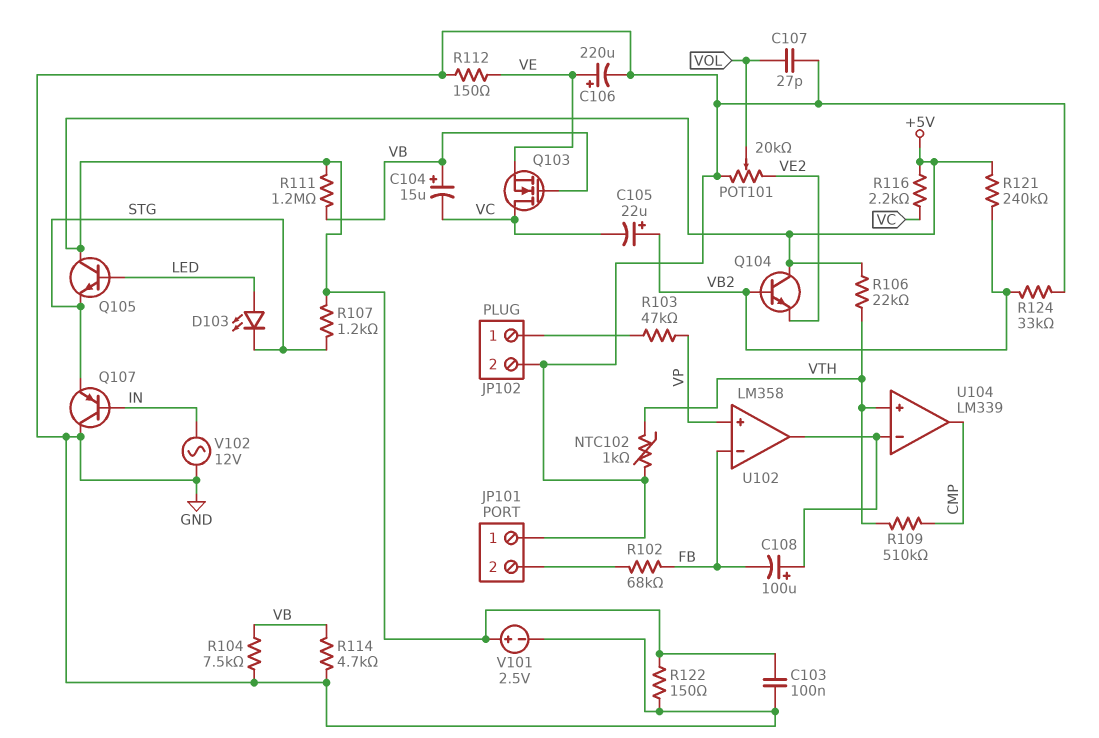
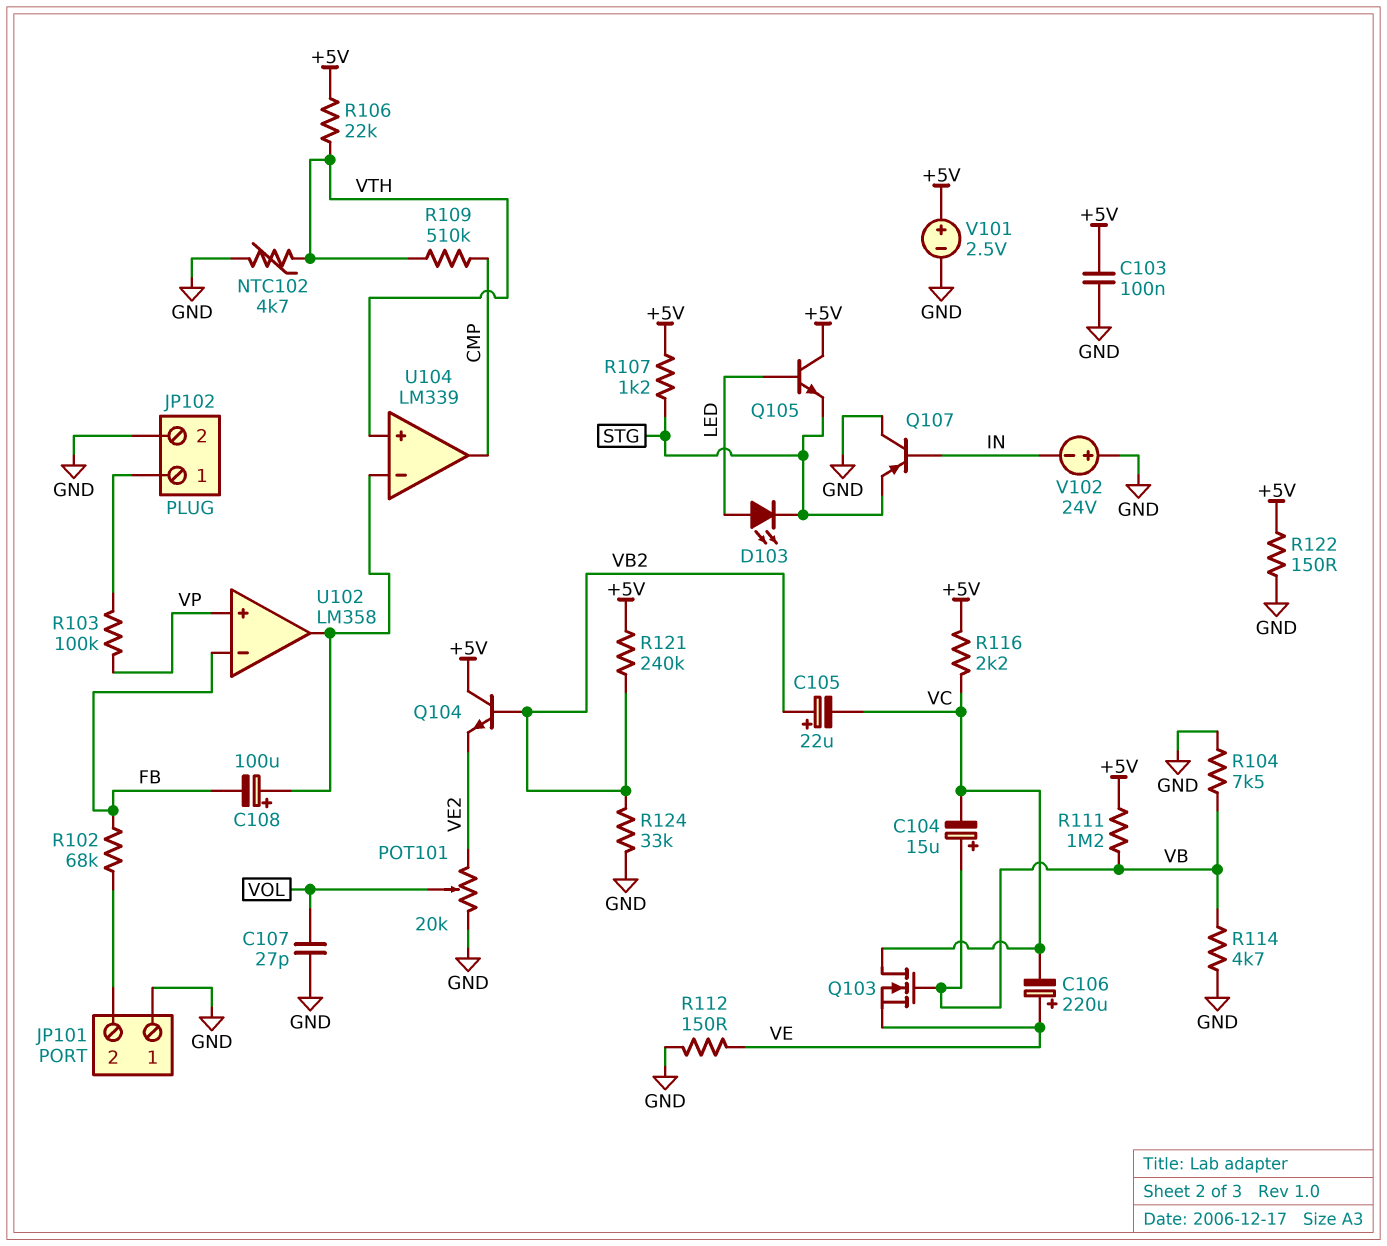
C106: 220uF (plus VE, minus GND) -> 220uF (plus VE, minus VC)
NTC102: 1k (GND, VTH) -> 4.7k (GND, VTH)
R103: 47k (JP102/1, VP) -> 100k (JP102/1, VP)
V102: AC 12V (GND, IN) -> 24V (plus GND, minus IN)

